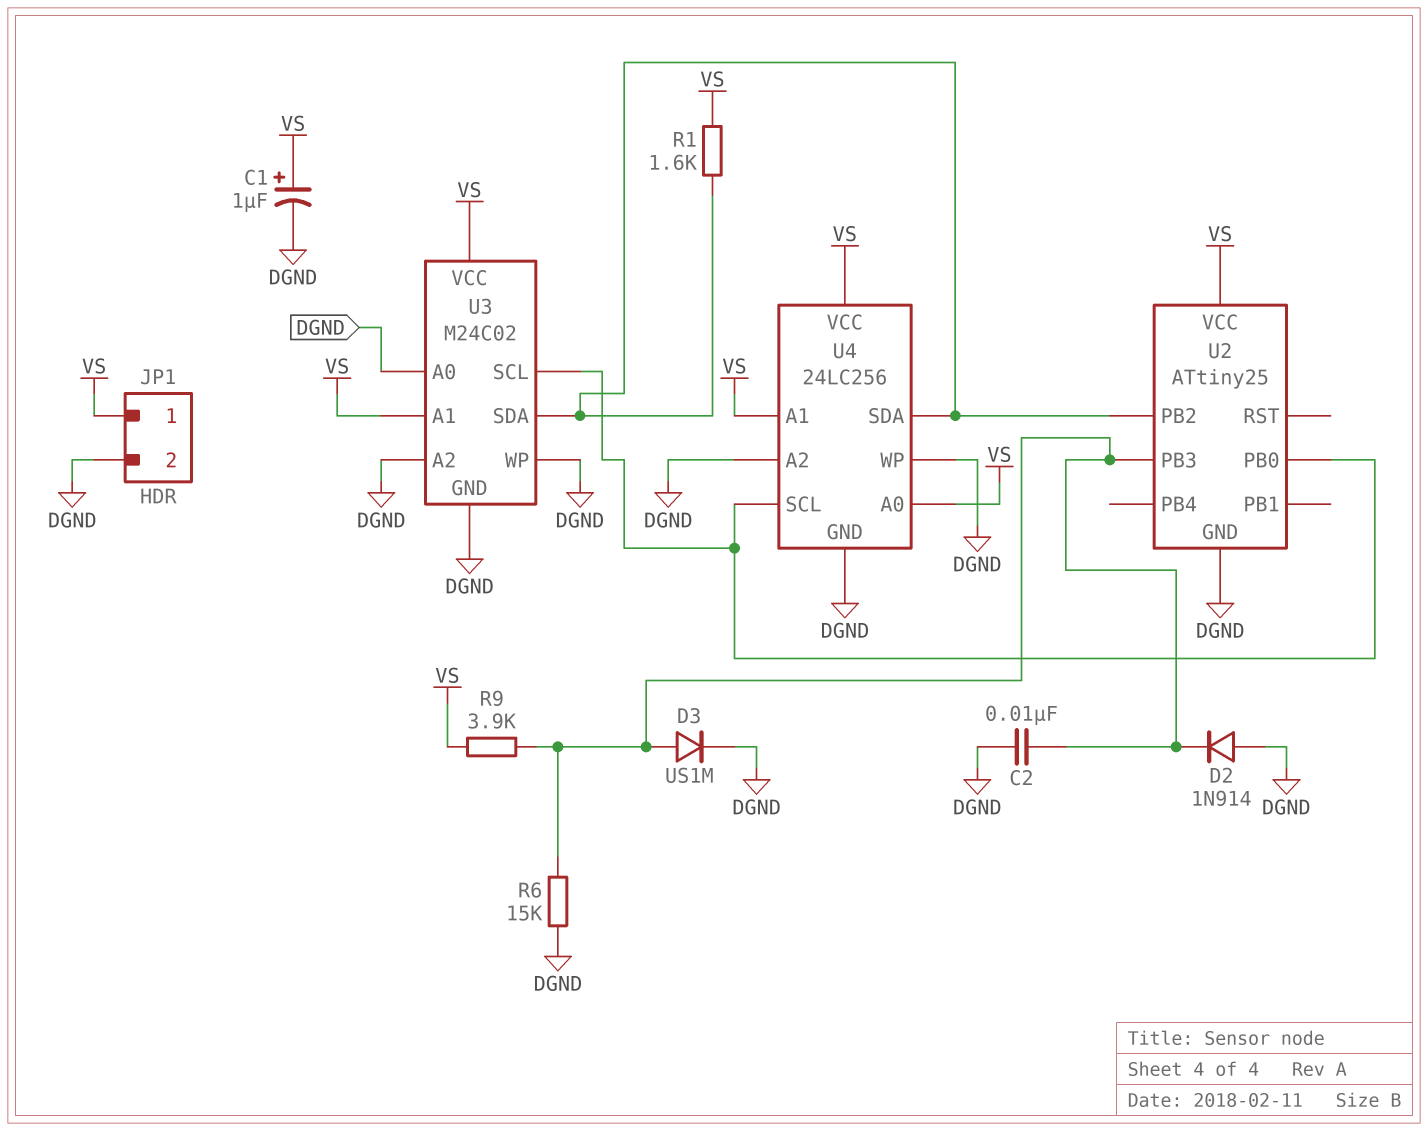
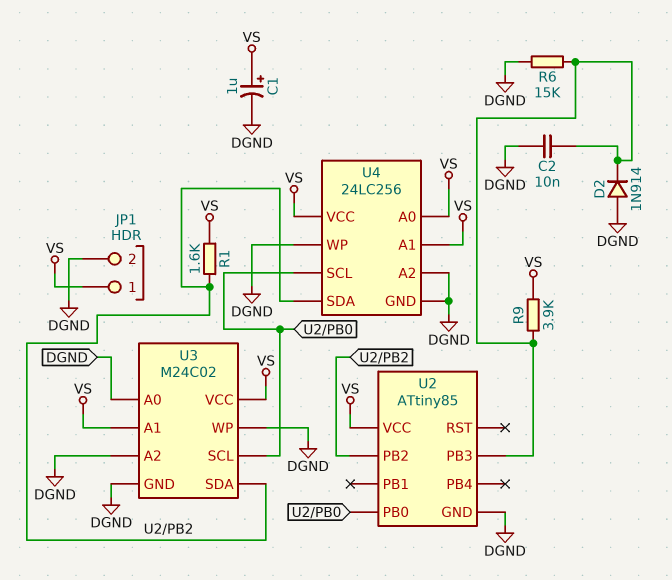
D3: diode US1M (A U2/PB3, K DGND) -> none
U2: ATtiny25 -> ATtiny85

